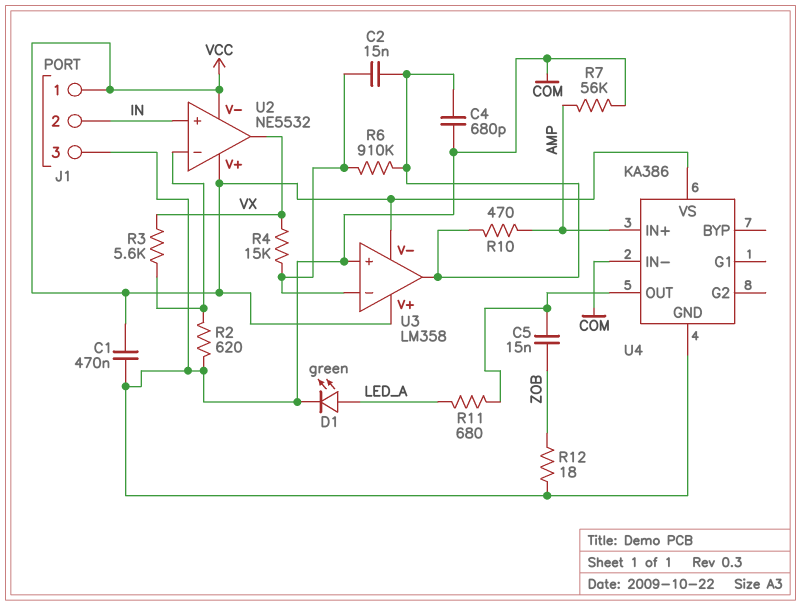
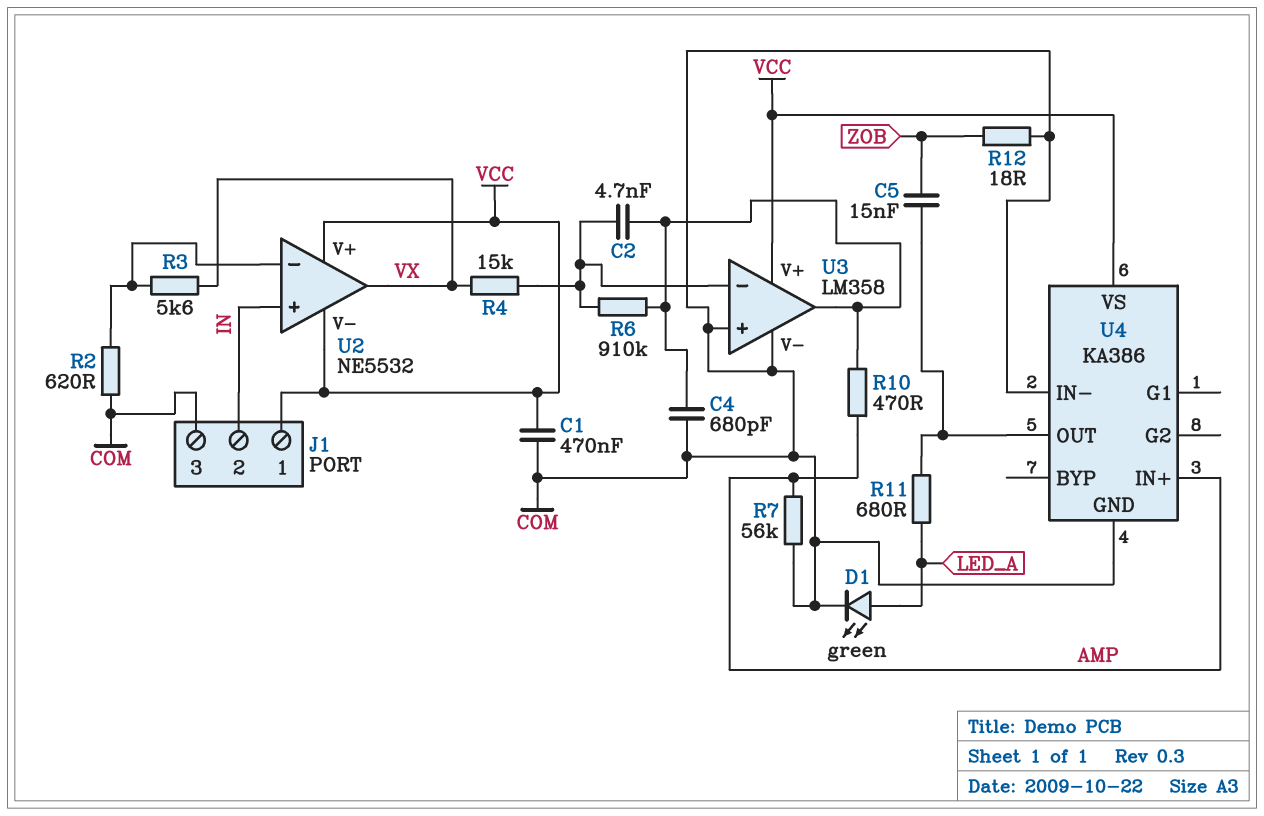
C2: 15nF (U3/in-, U3/out) -> 4.7nF (U3/in-, U3/out)
U3 pin V-: VCC -> COM

